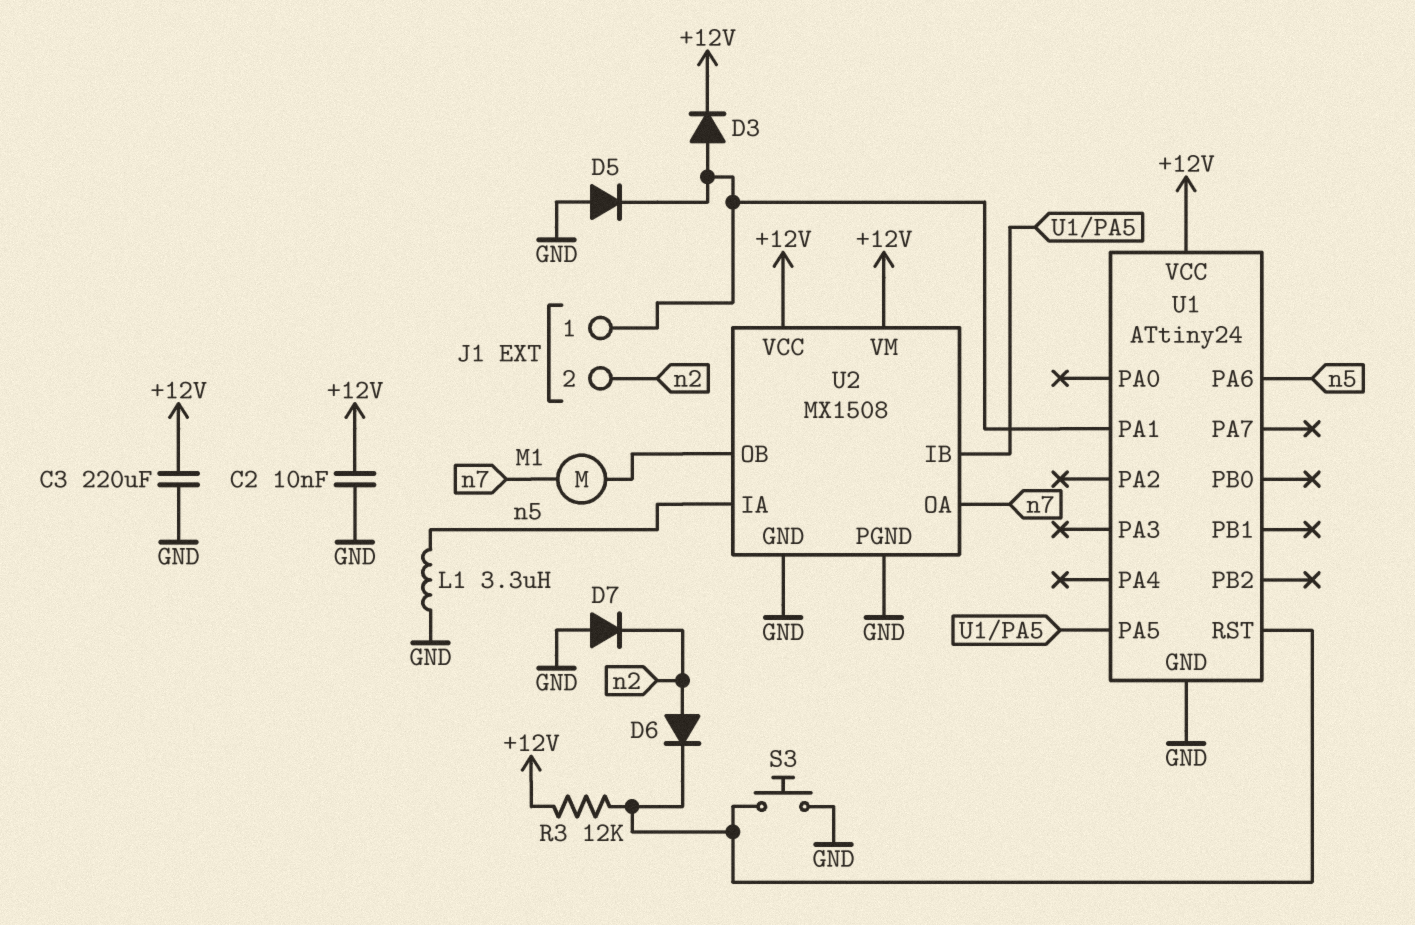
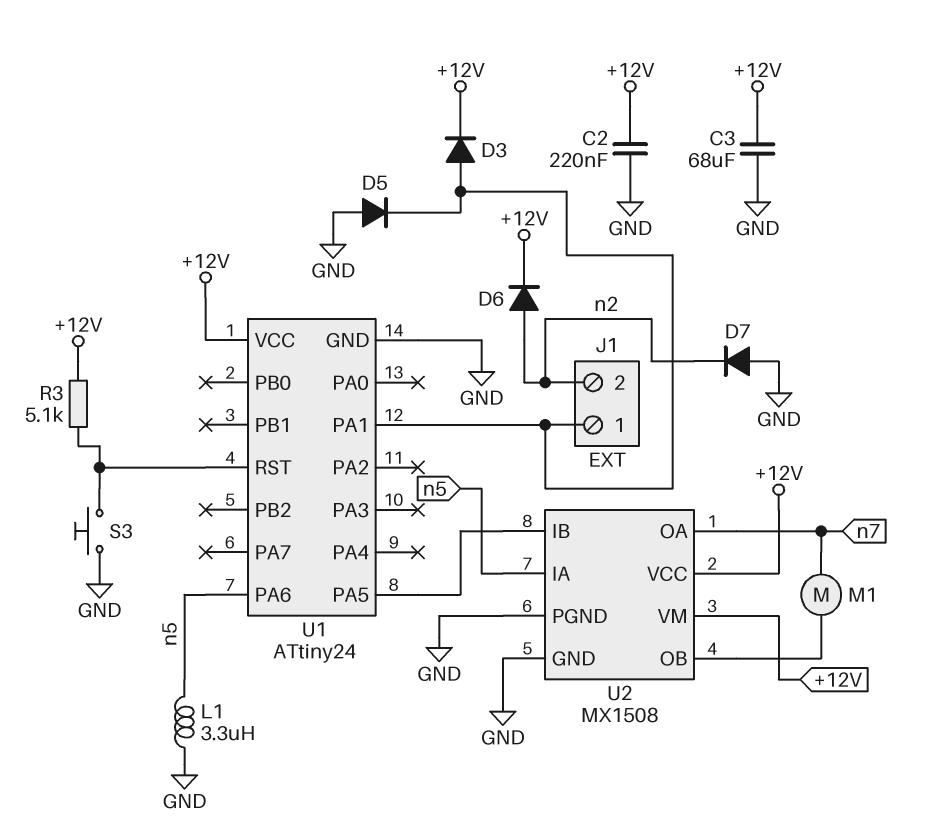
C2: 10nF (+12V, GND) -> 220nF (+12V, GND)
C3: 220uF (+12V, GND) -> 68uF (+12V, GND)
D6: diode (A n2, K U1/RST) -> diode (A n2, K +12V)
R3: 12k (+12V, U1/RST) -> 5.1k (+12V, U1/RST)

